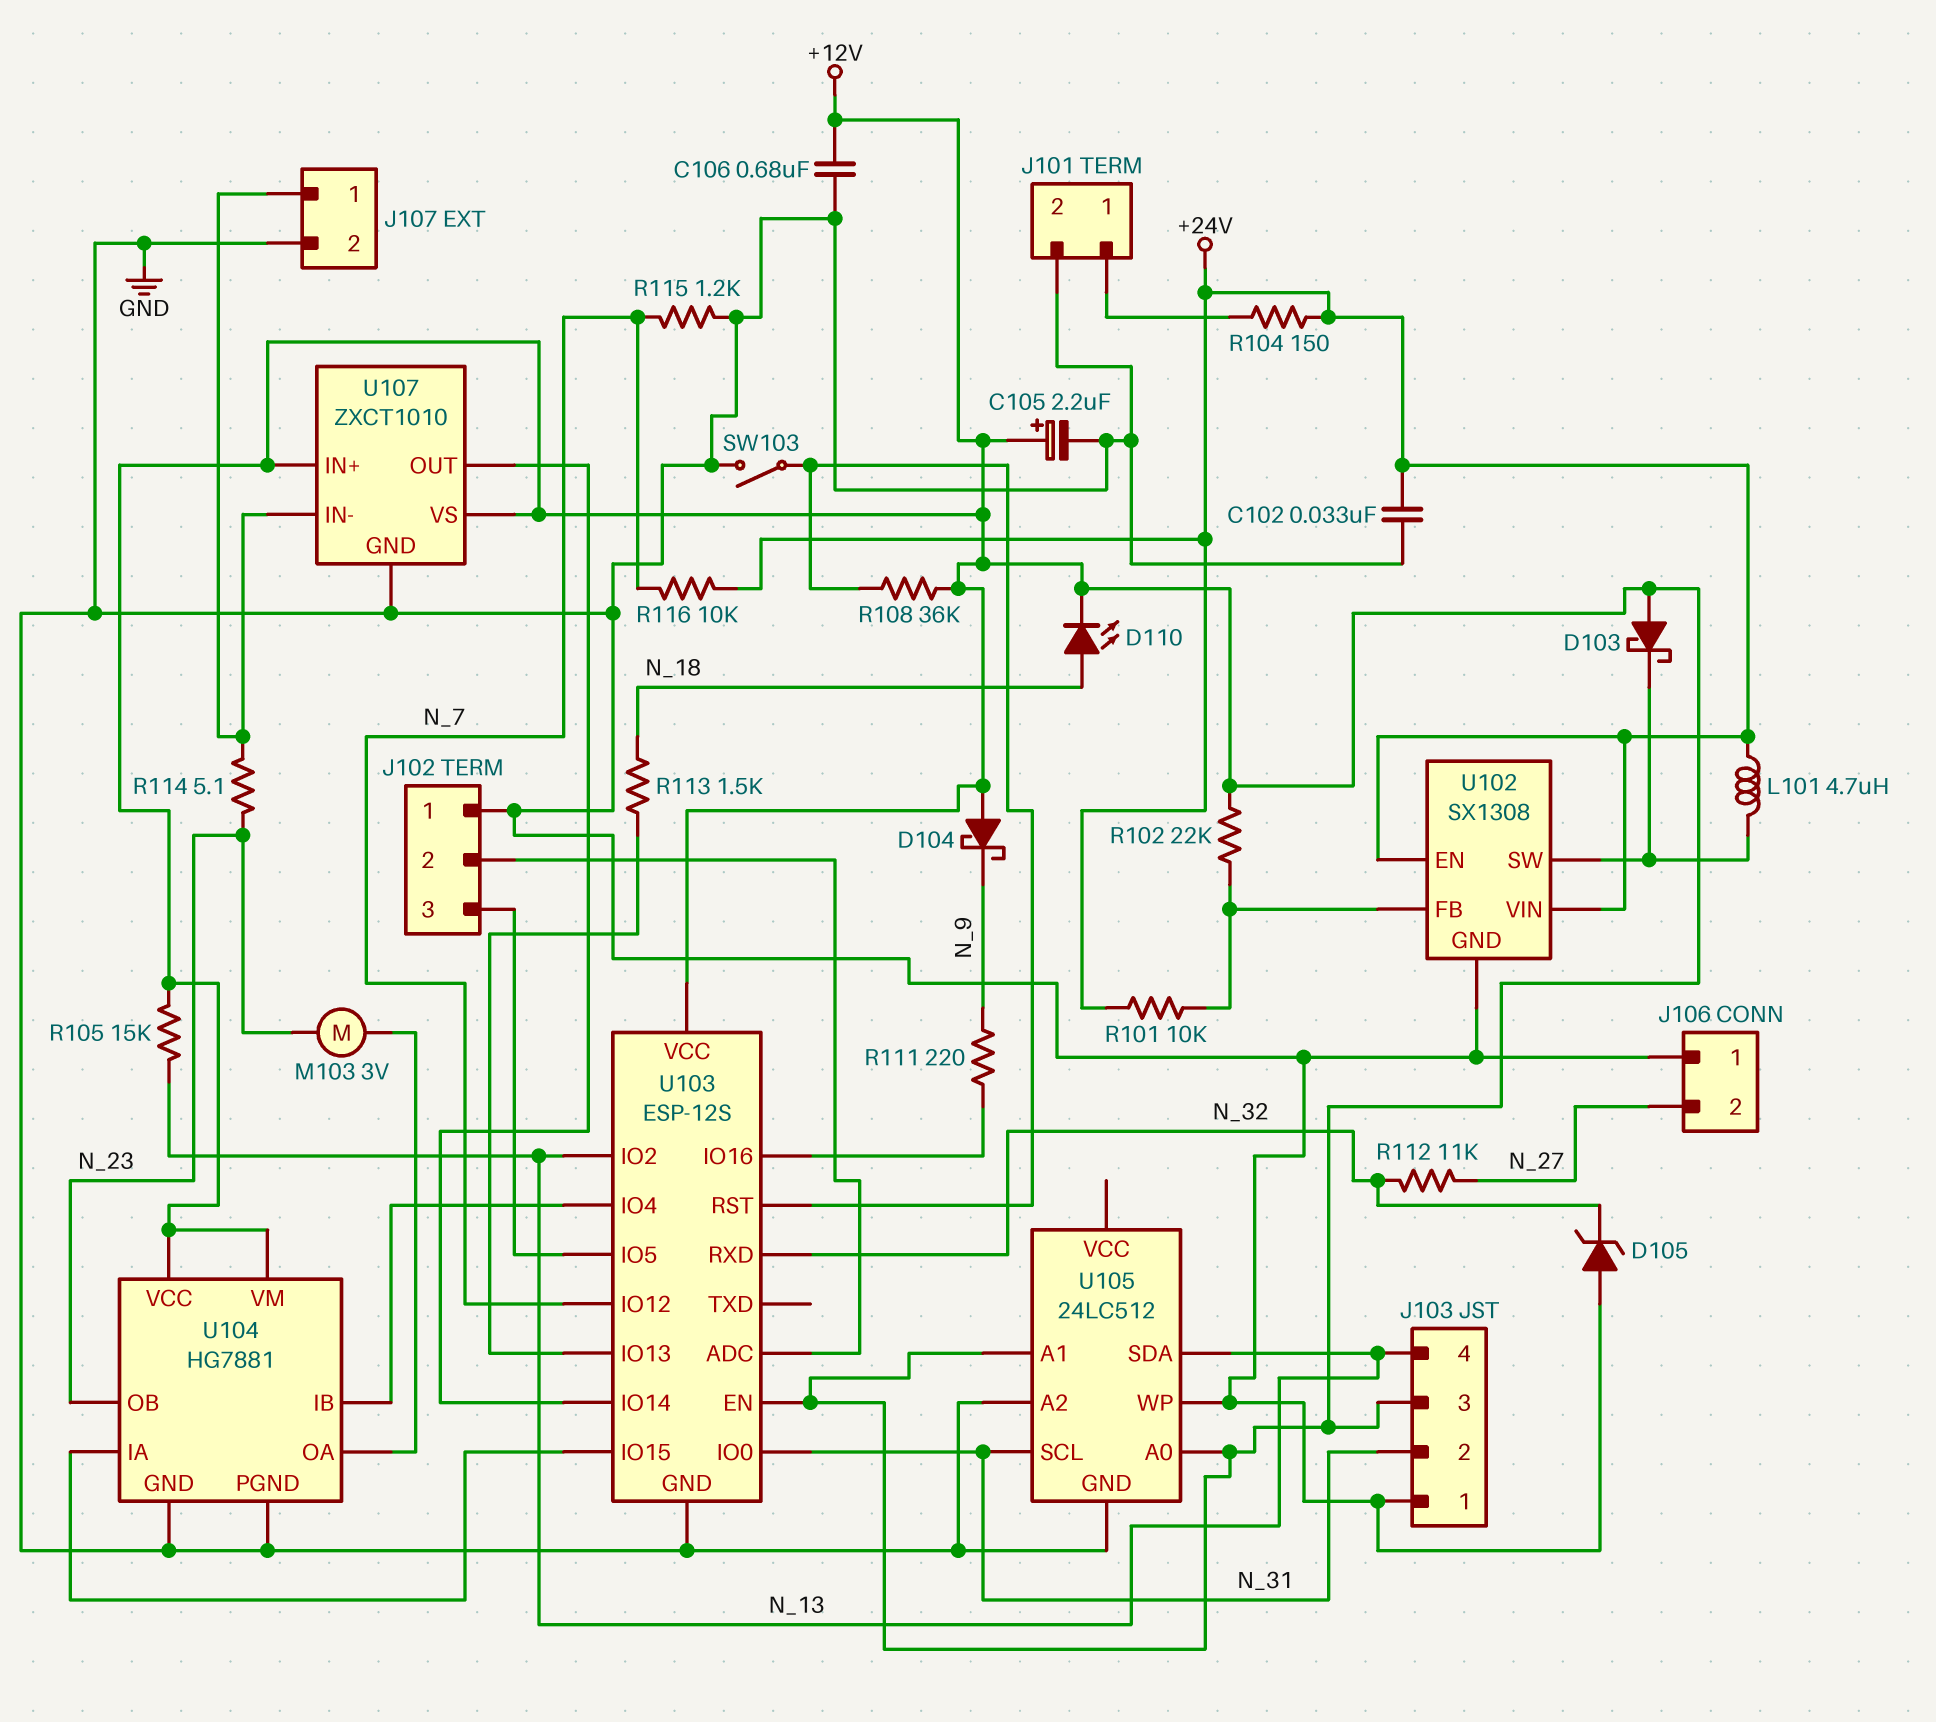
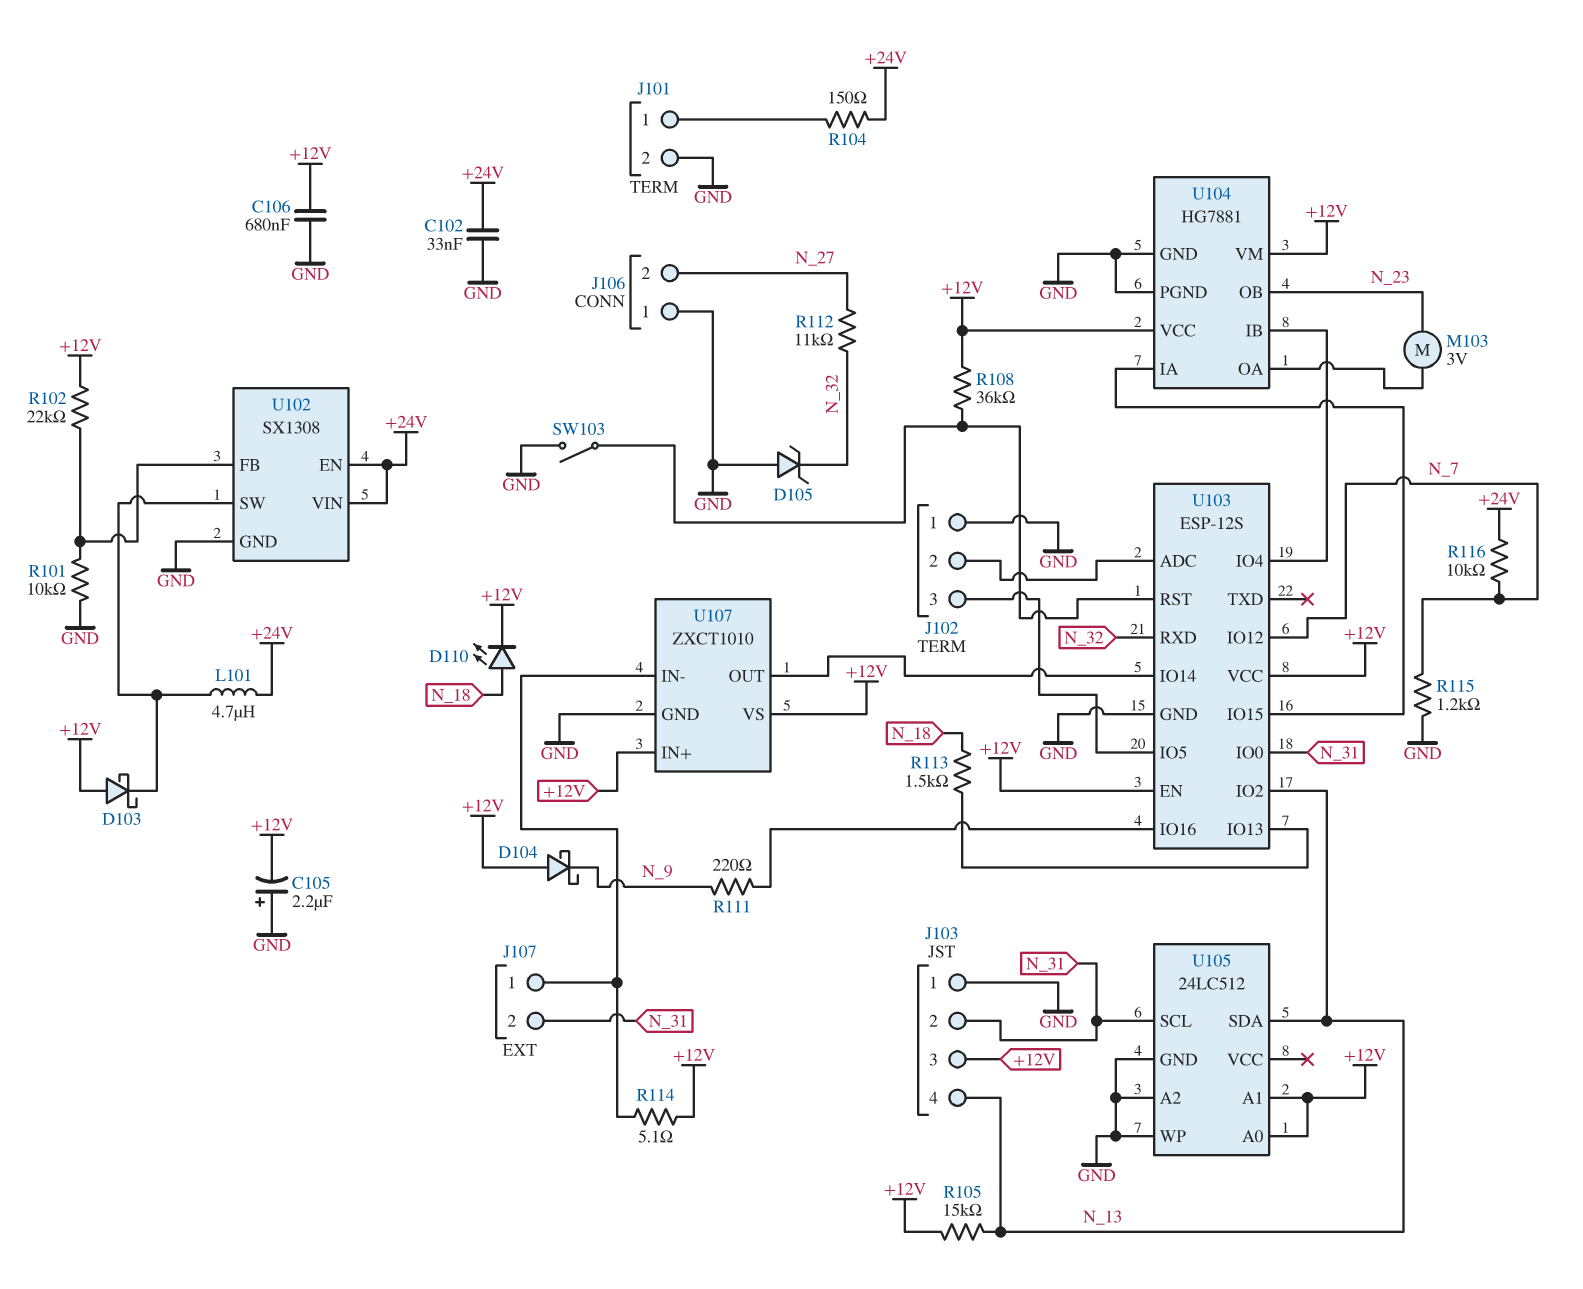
C105: 2.2uF (plus +12V, minus GND) -> 2.2uF (plus GND, minus +12V)
J107 pin 2: GND -> N_31
R101: 10k (+24V, U102/FB) -> 10k (GND, U102/FB)
R114: 5.1 (J107/1, N_23) -> 5.1 (+12V, J107/1)

